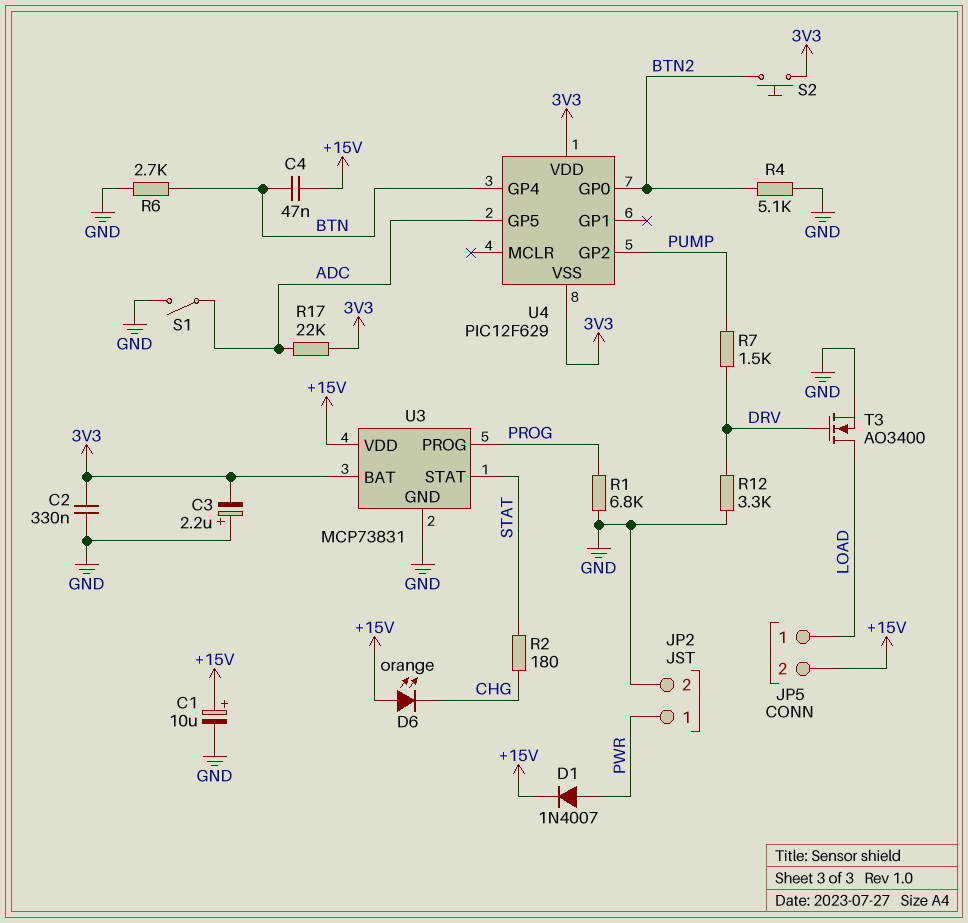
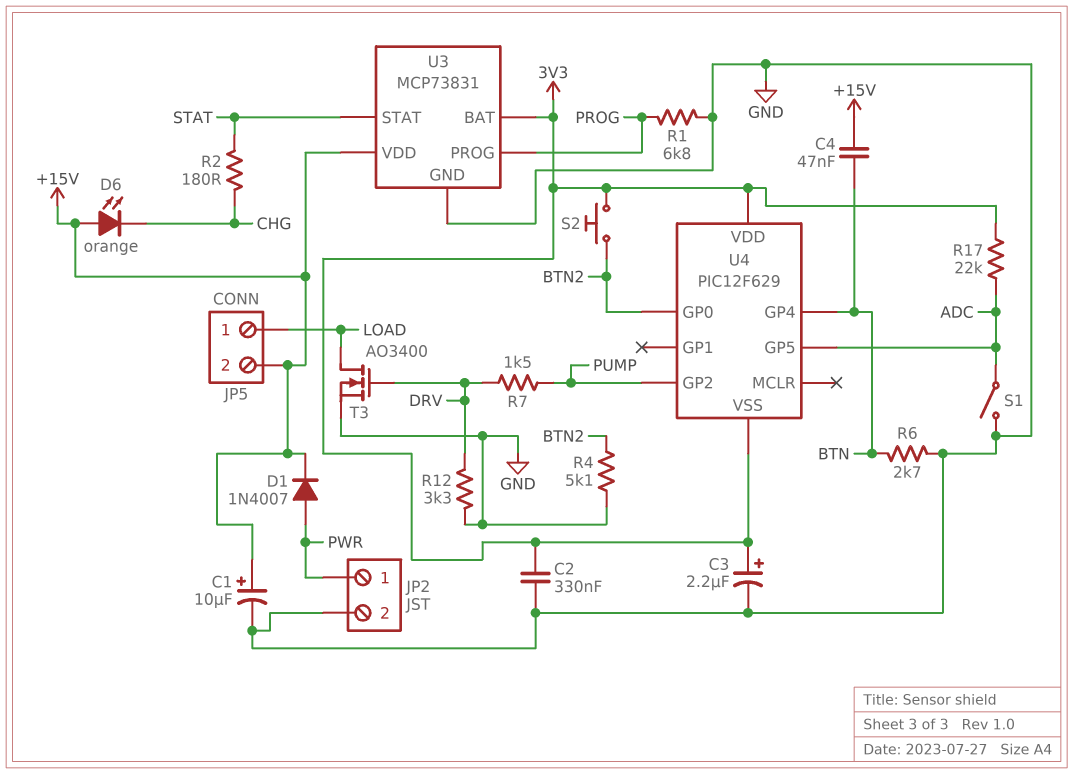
C3: 2.2uF (plus GND, minus 3V3) -> 2.2uF (plus 3V3, minus GND)

